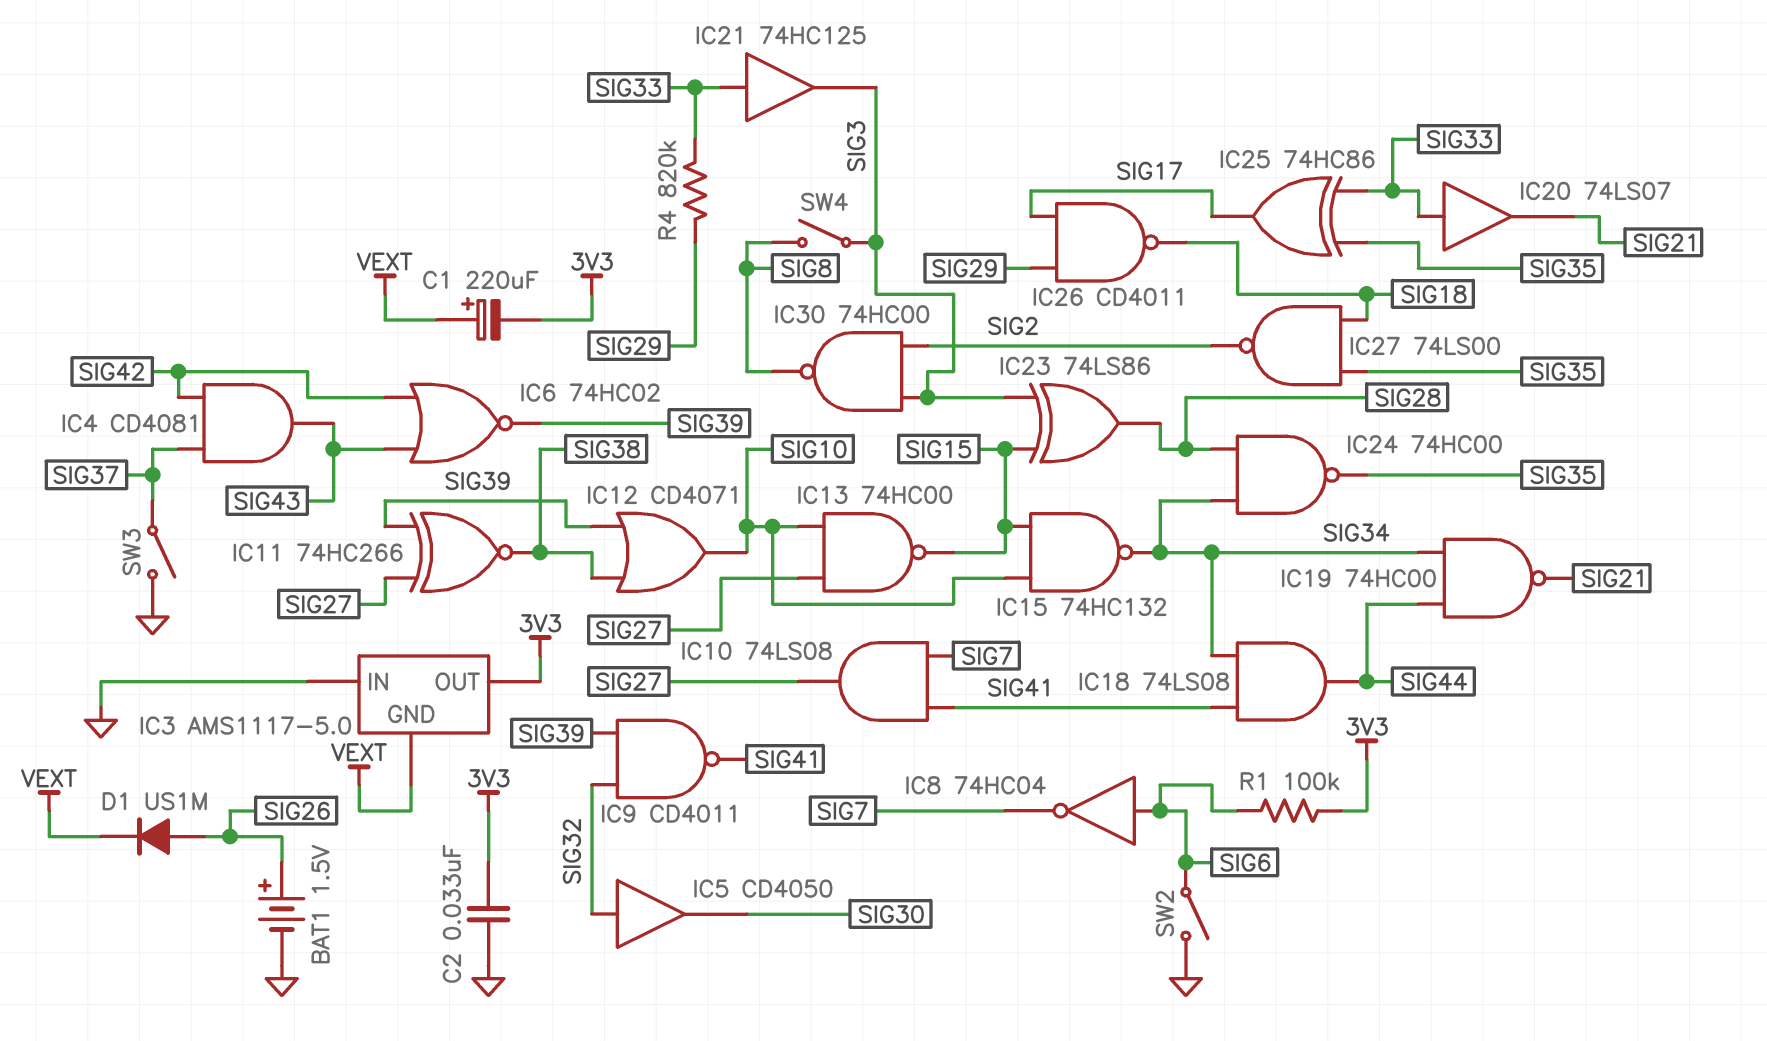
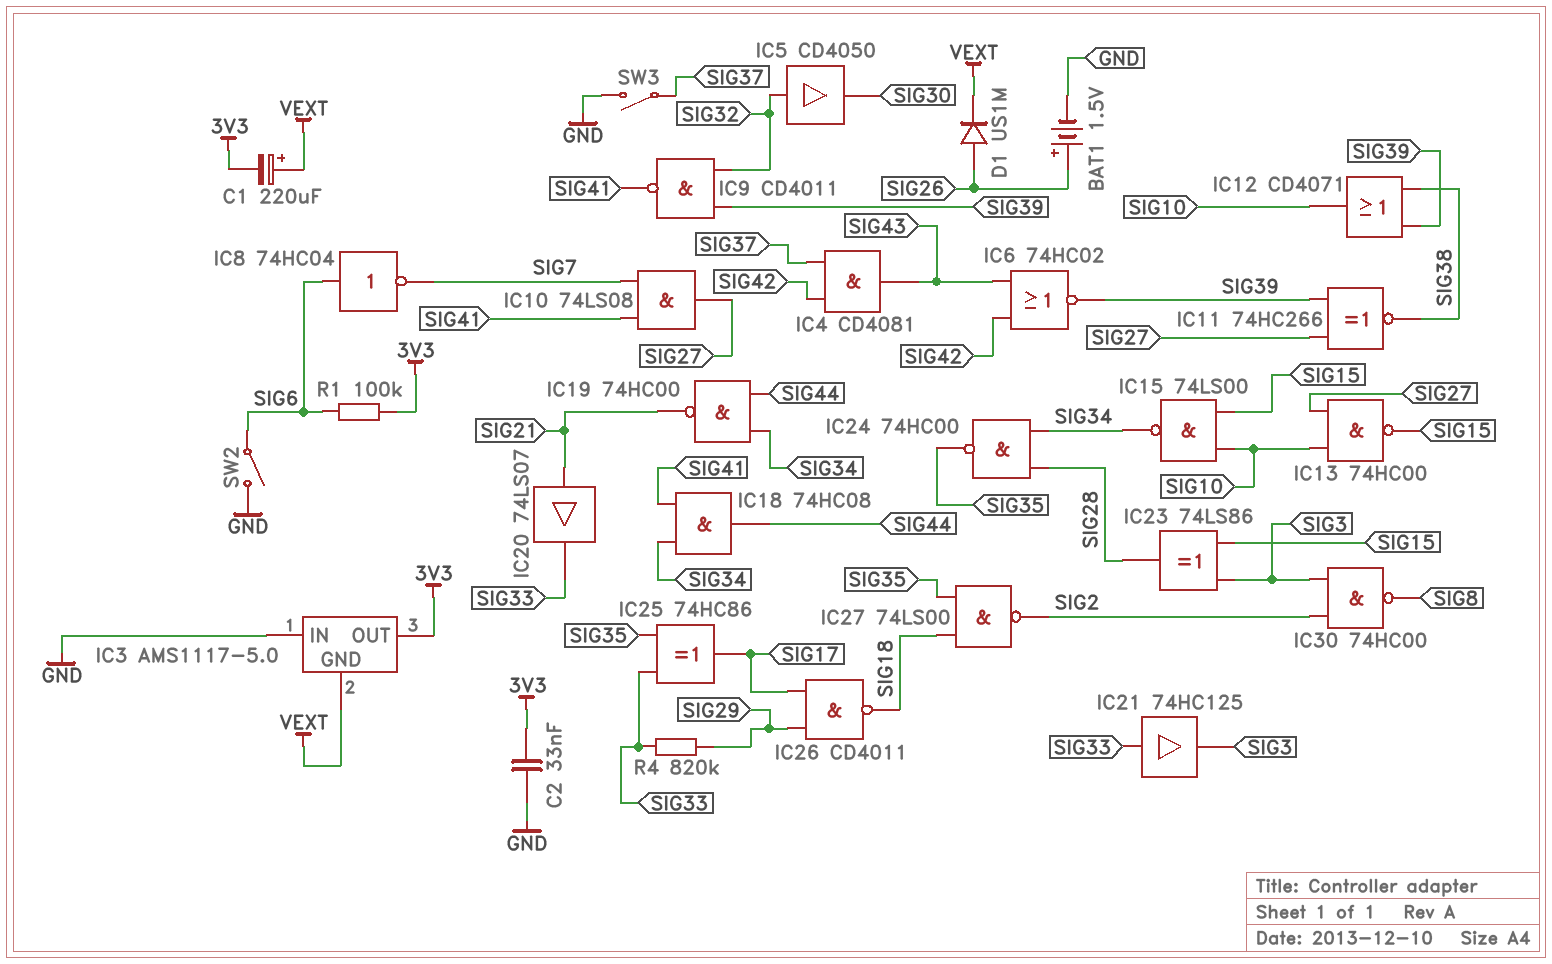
IC15: NAND 74HC132 (in SIG10, in SIG15, out SIG34) -> NAND 74LS00 (in SIG10, in SIG15, out SIG34)
IC18: AND 74LS08 (in SIG34, in SIG41, out SIG44) -> AND 74HC08 (in SIG34, in SIG41, out SIG44)
IC20: buffer 74LS07 (in SIG33, out SIG21) -> buffer 74LS07 (in SIG21, out SIG33)
SW4: switch (SIG3, SIG8) -> none

